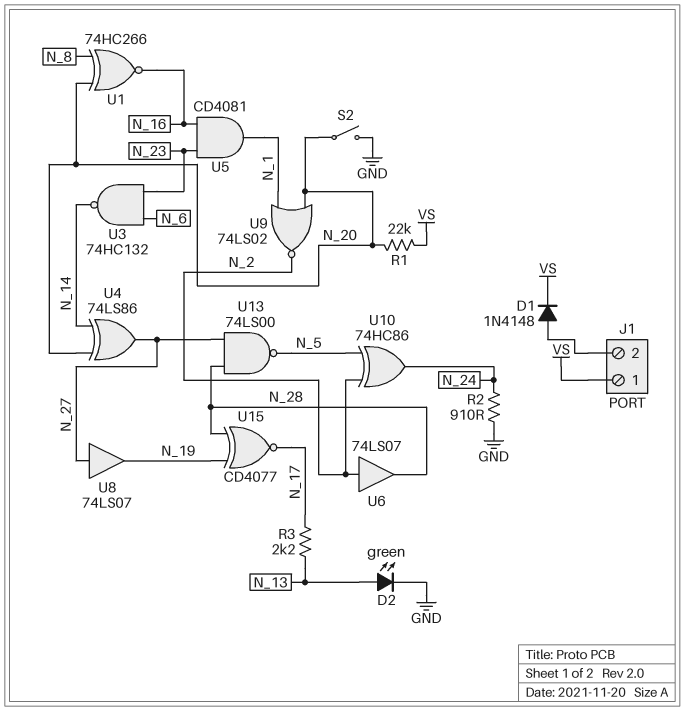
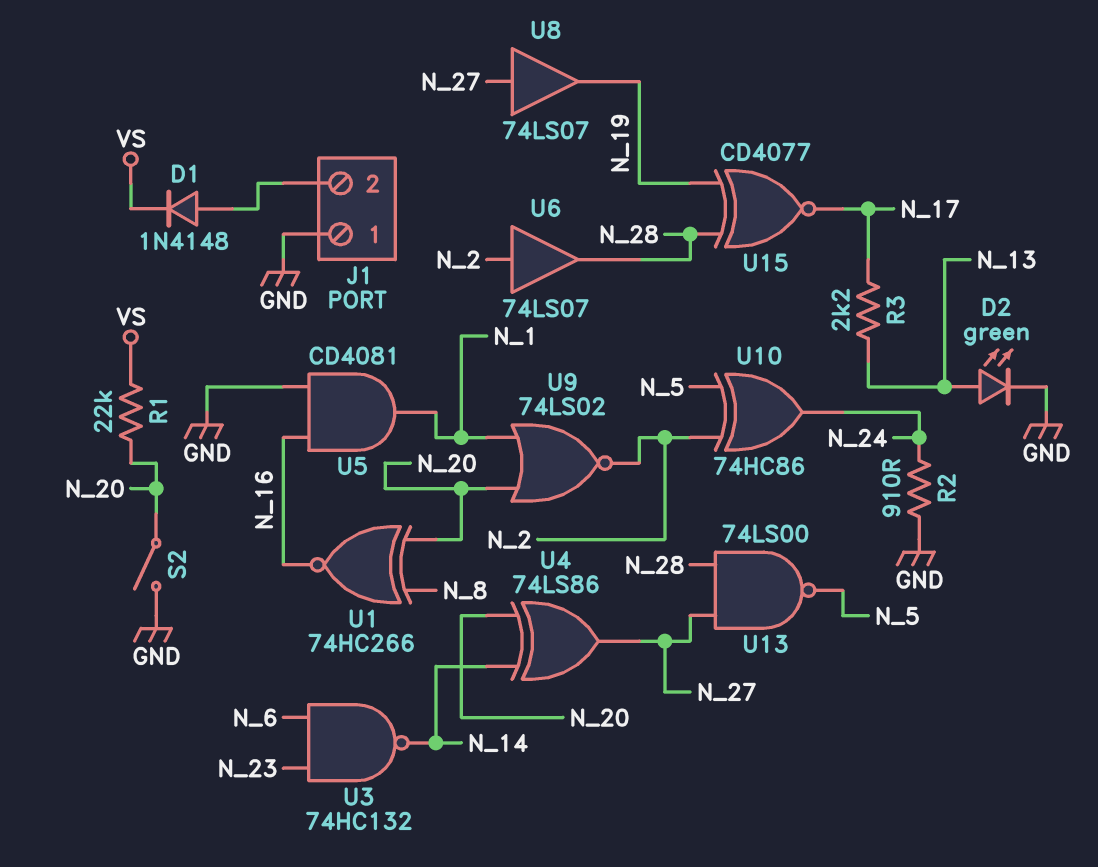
J1 pin 1: VS -> GND
U5: AND CD4081 (in N_16, in N_23, out N_1) -> AND CD4081 (in GND, in N_16, out N_1)

